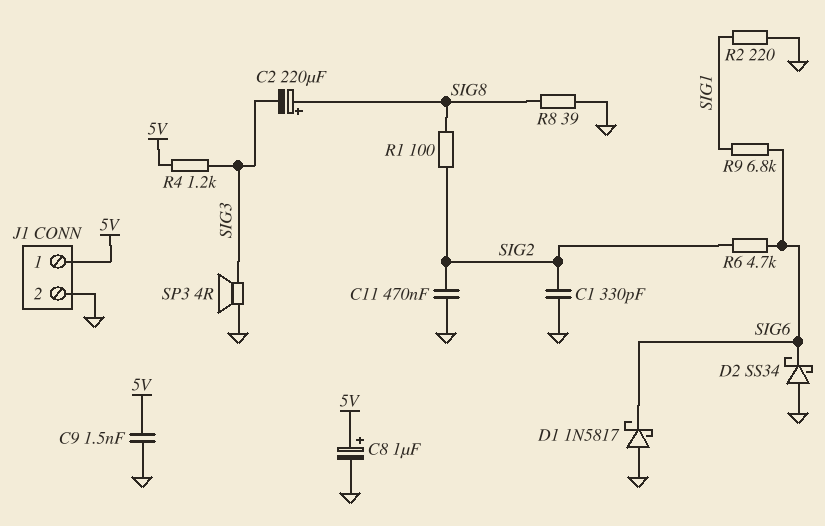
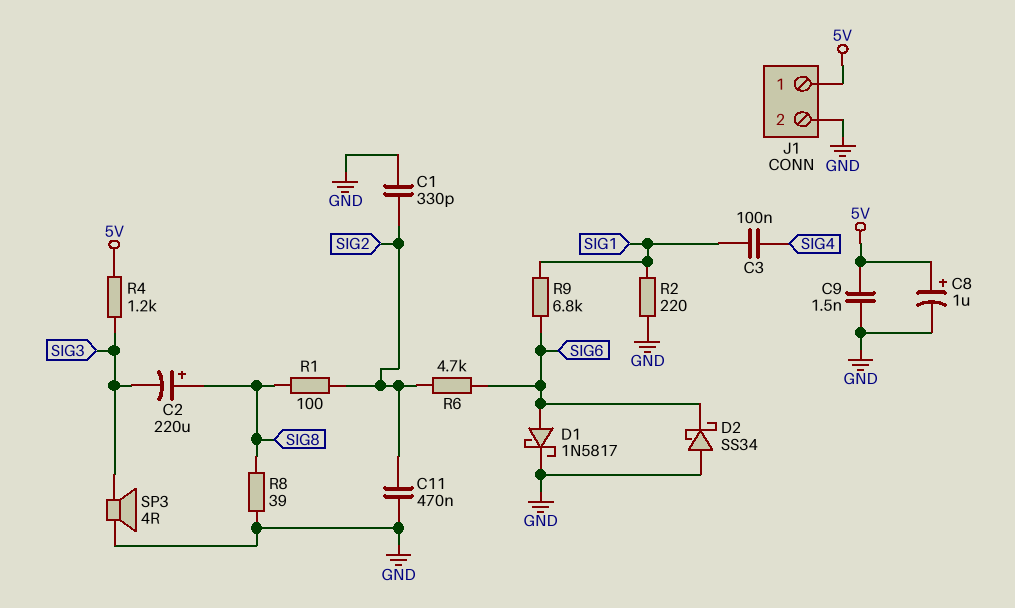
C3: none -> 100nF (SIG1, SIG4)
D1: schottky 1N5817 (A GND, K SIG6) -> schottky 1N5817 (A SIG6, K GND)

